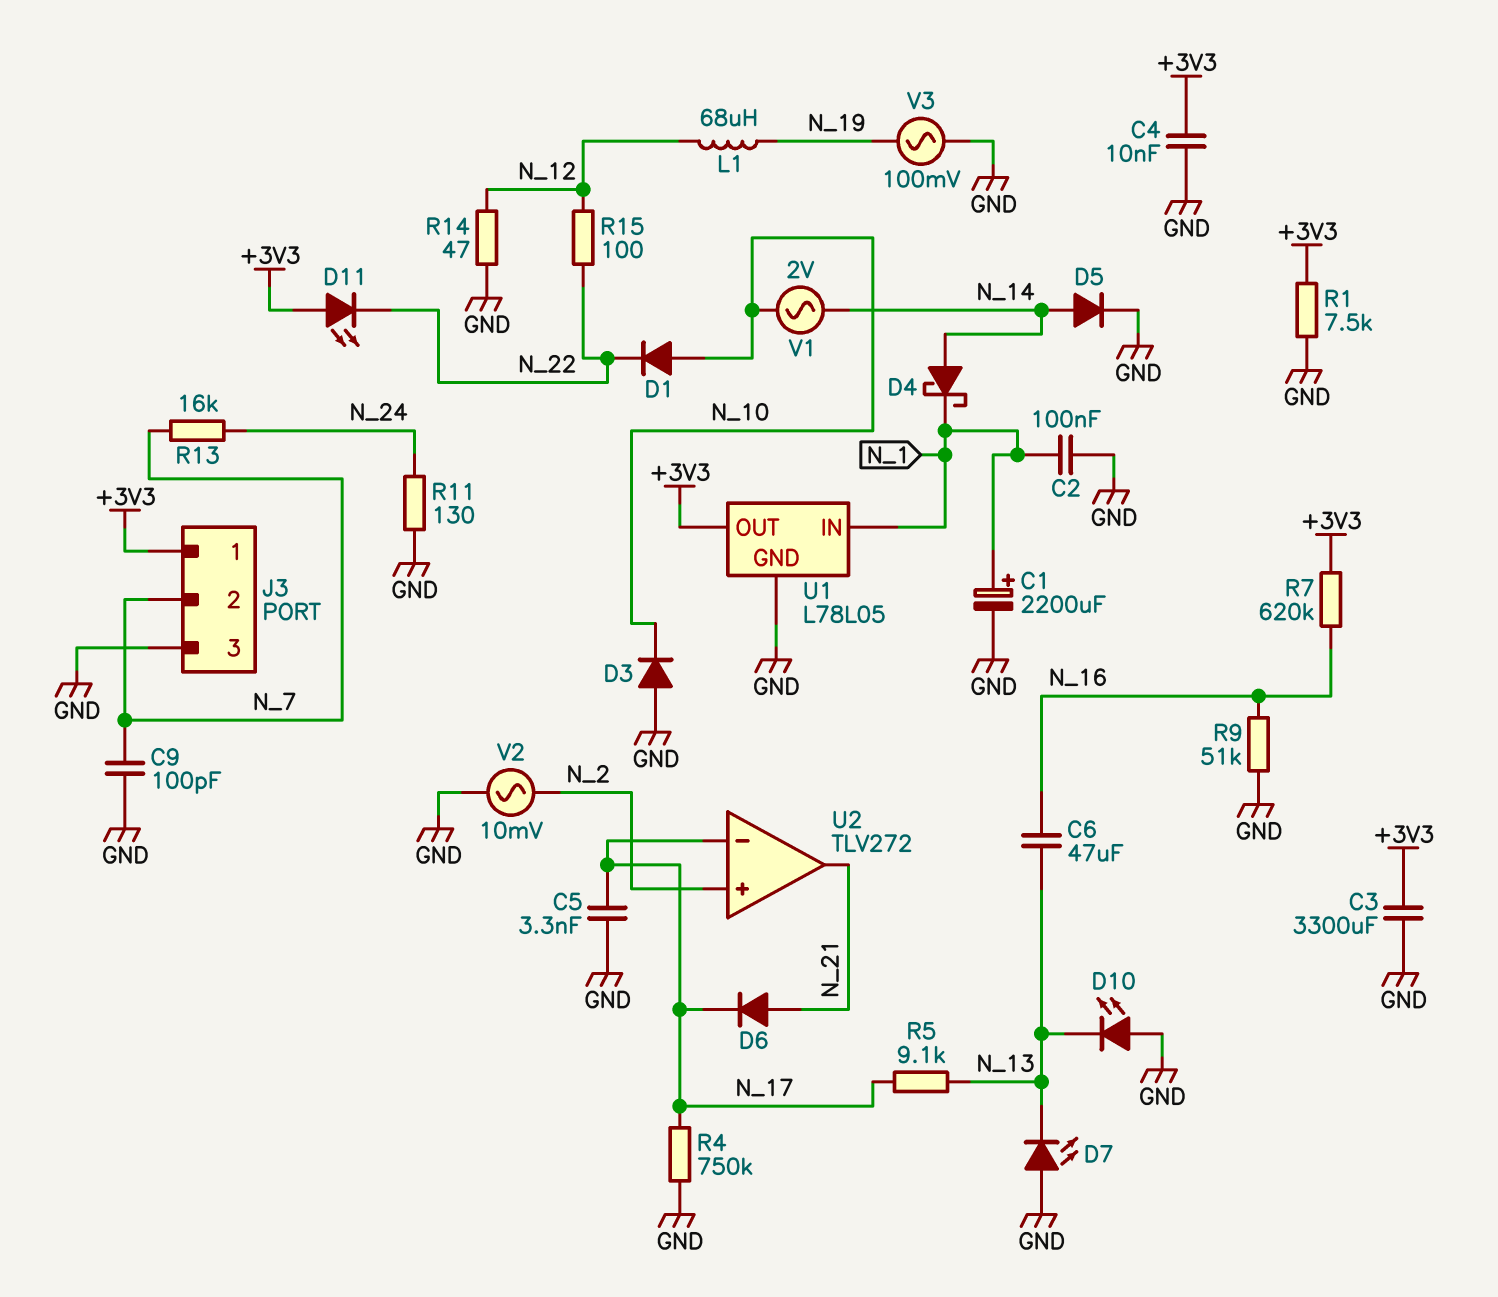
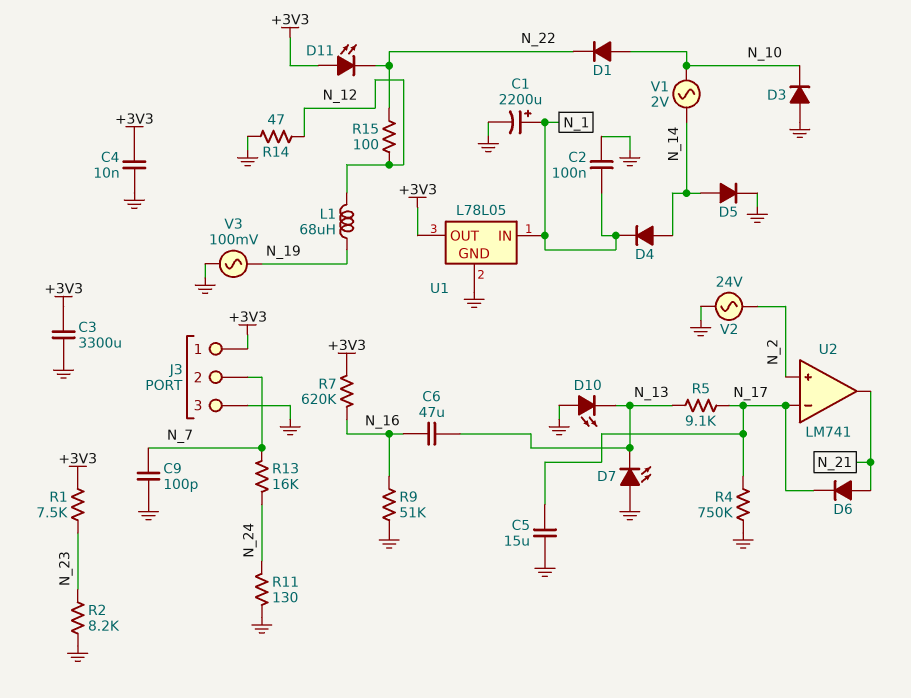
C5: 3.3nF (GND, N_17) -> 15uF (GND, N_17)
D4: schottky (A N_14, K N_1) -> diode (A N_14, K N_1)
R1: 7.5k (+3V3, GND) -> 7.5k (+3V3, N_23)
R2: none -> 8.2k (GND, N_23)
U2: TLV272 -> LM741
V2: AC 10mV (GND, N_2) -> AC 24V (GND, N_2)

